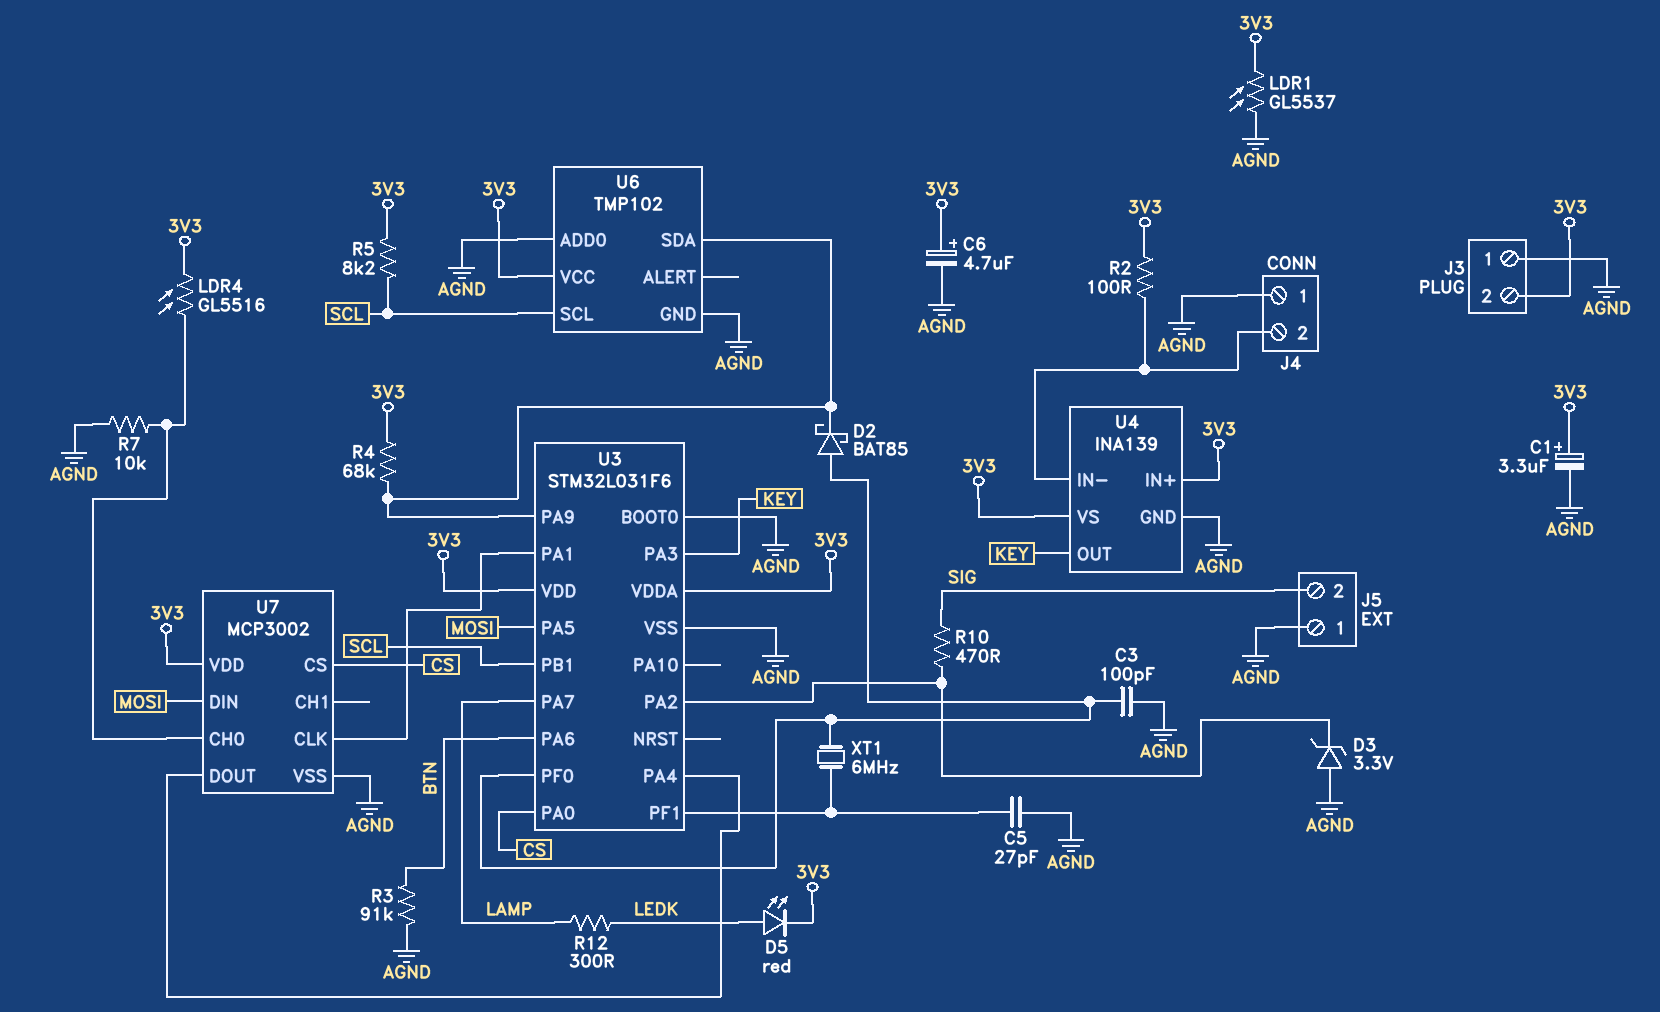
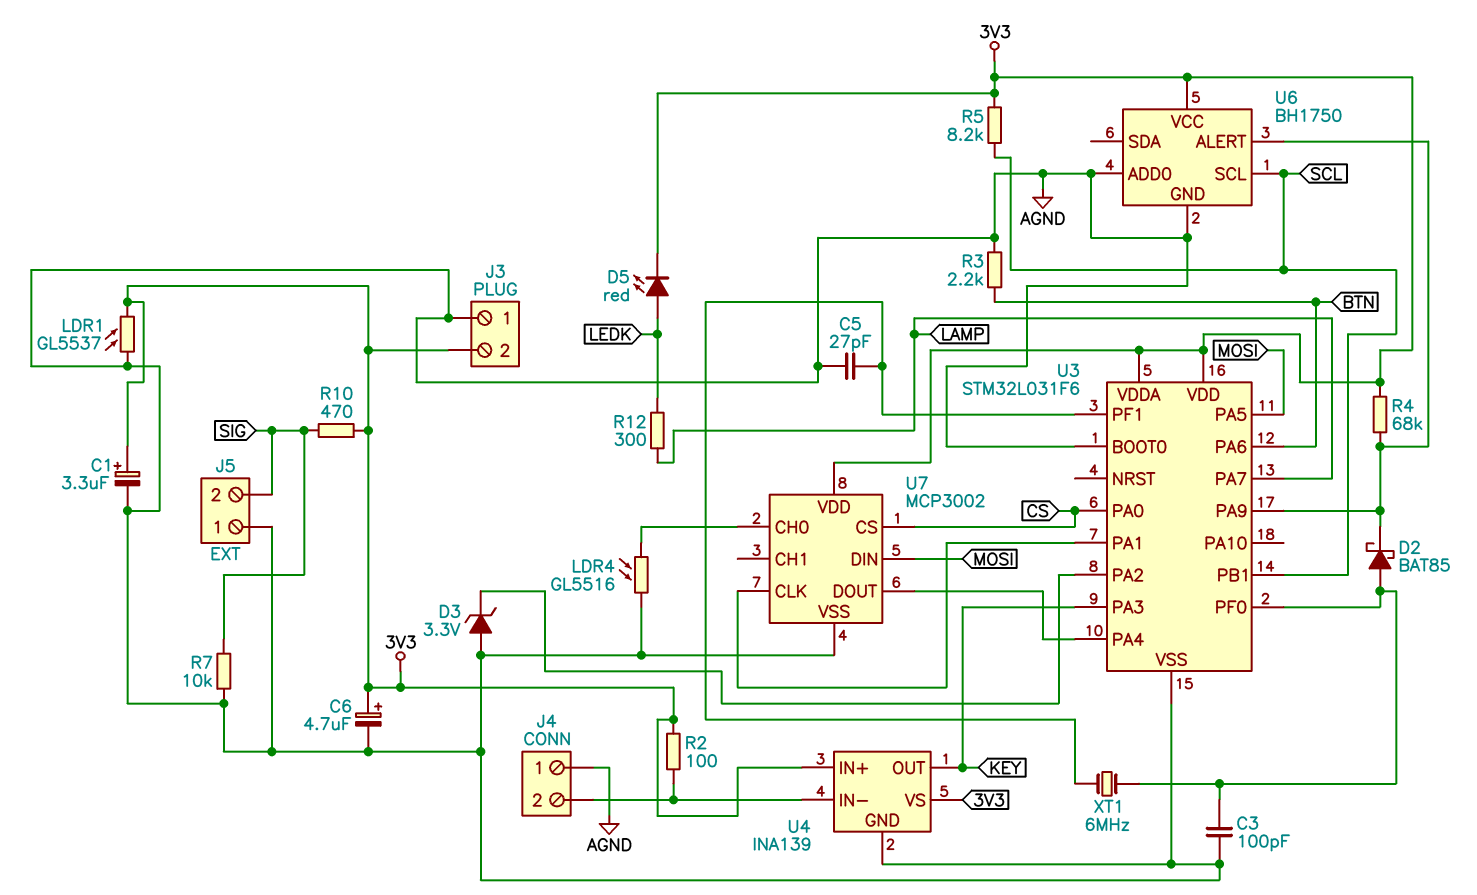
LDR4: GL5516 (3V3, U7/CH0) -> GL5516 (AGND, U7/CH0)
R3: 91k (AGND, BTN) -> 2.2k (AGND, BTN)
R7: 10k (AGND, U7/CH0) -> 10k (AGND, SIG)
R10: 470 (SIG, U3/PA2) -> 470 (3V3, SIG)
U6: TMP102 -> BH1750
U6 pin ALERT: none -> U3/PA9
U6 pin SDA: U3/PA9 -> none

